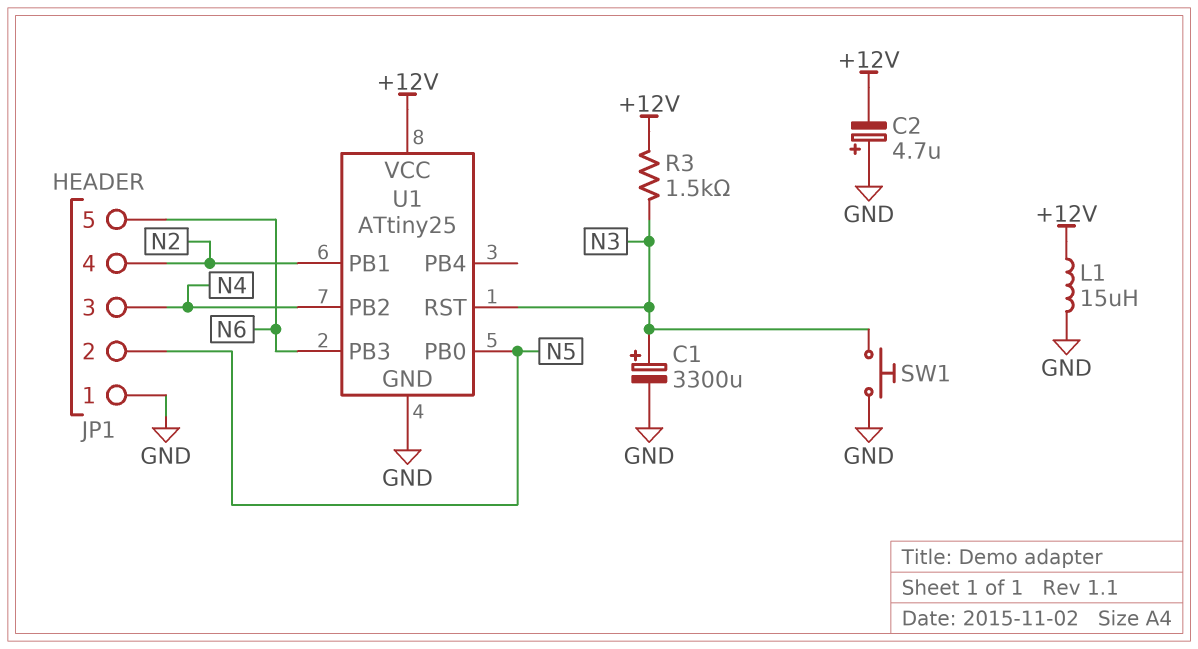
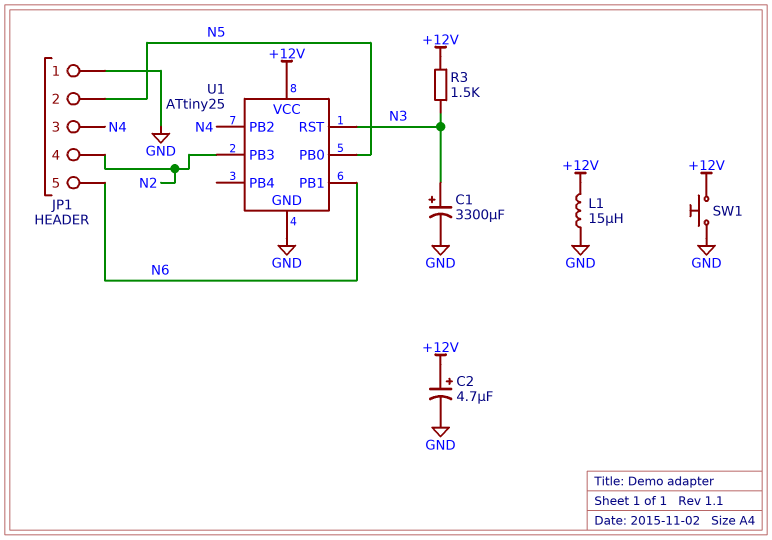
C2: 4.7uF (plus GND, minus +12V) -> 4.7uF (plus +12V, minus GND)
SW1: button (GND, N3) -> button (+12V, GND)
U1 pin PB1: N2 -> N6
U1 pin PB3: N6 -> N2

